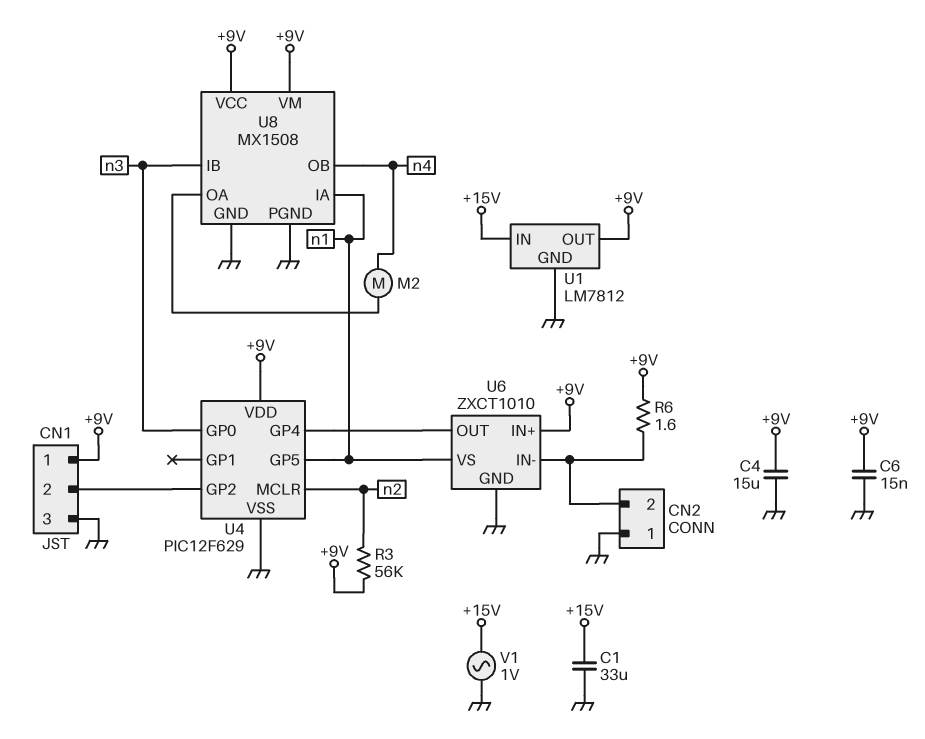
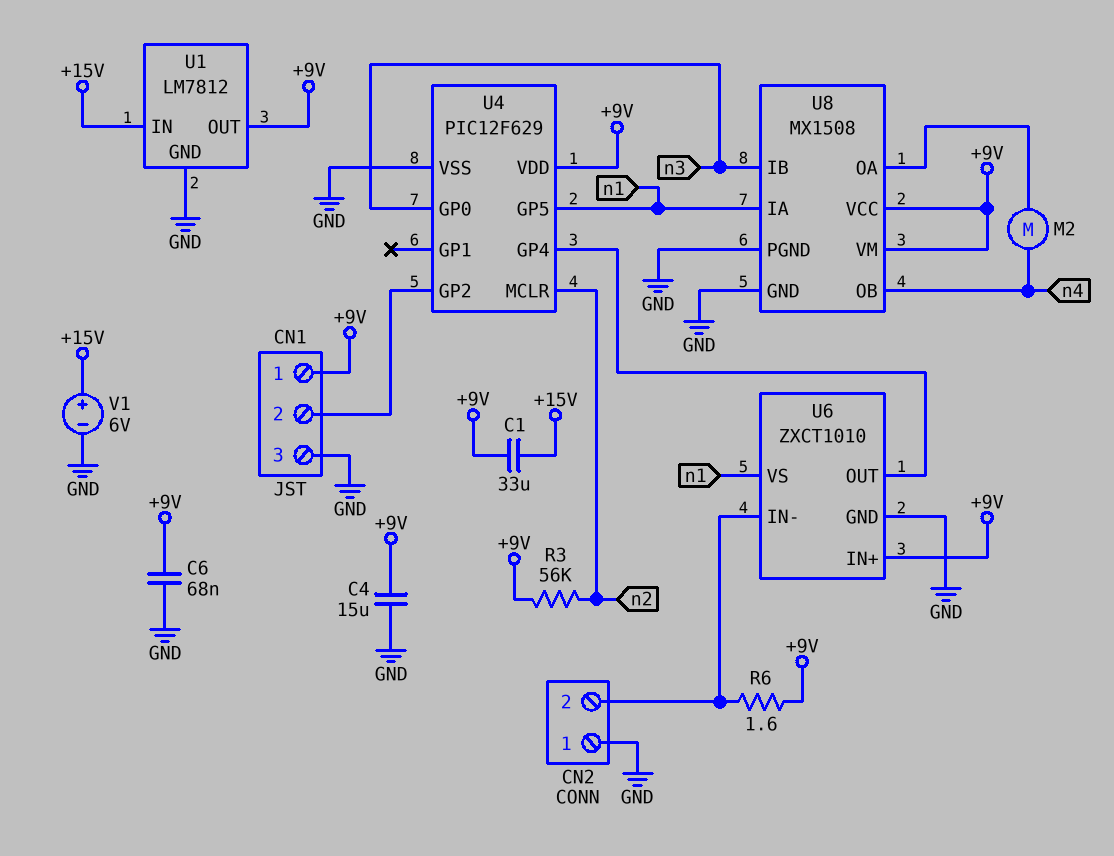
C1: 33uF (+15V, GND) -> 33uF (+9V, +15V)
C6: 15nF (+9V, GND) -> 68nF (+9V, GND)
V1: AC 1V (+15V, GND) -> 6V (plus +15V, minus GND)

